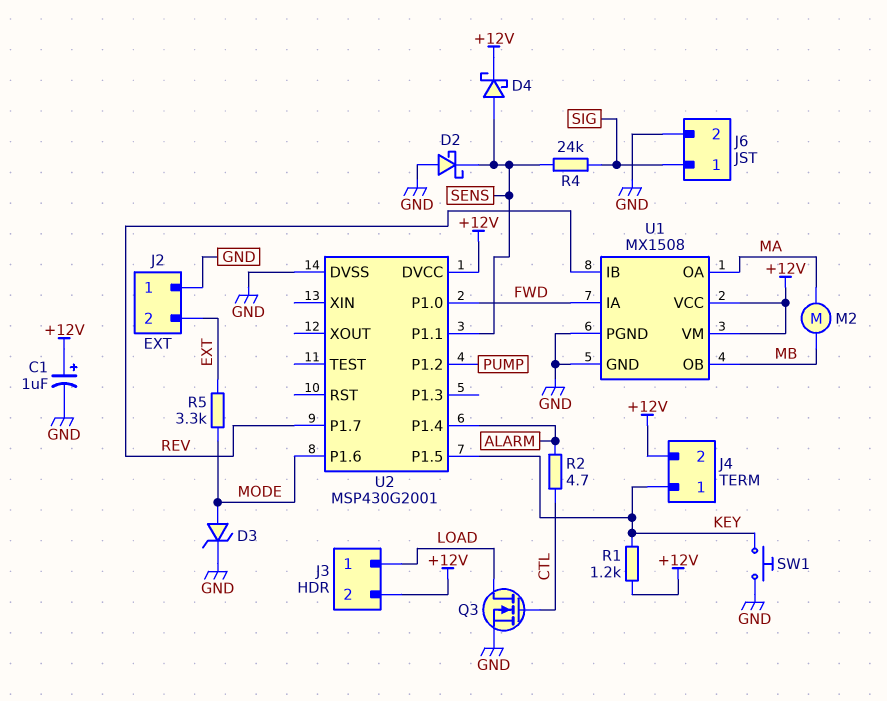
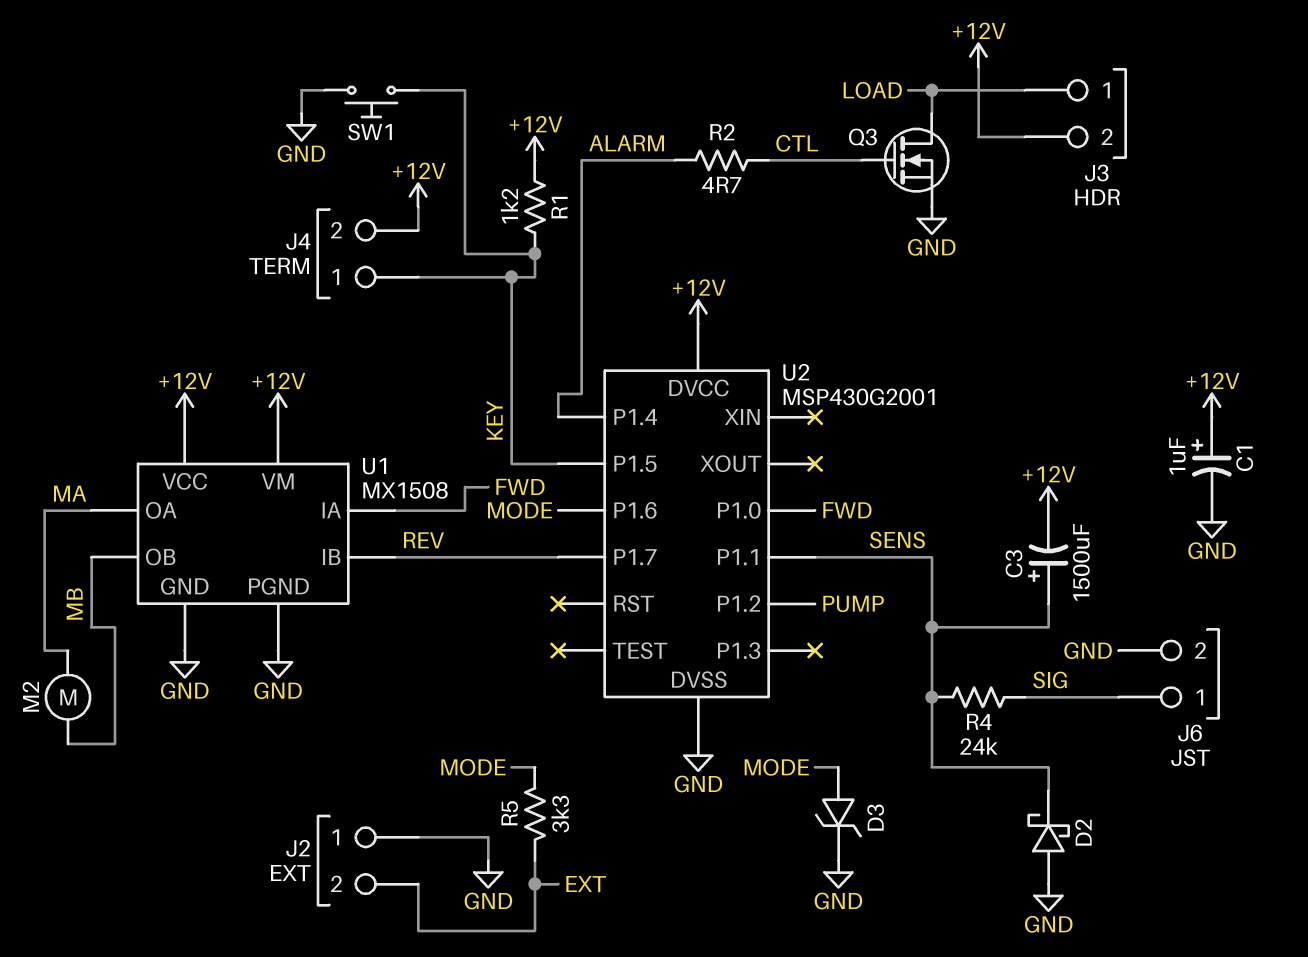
C3: none -> 1500uF (plus SENS, minus +12V)
D4: schottky (A SENS, K +12V) -> none

